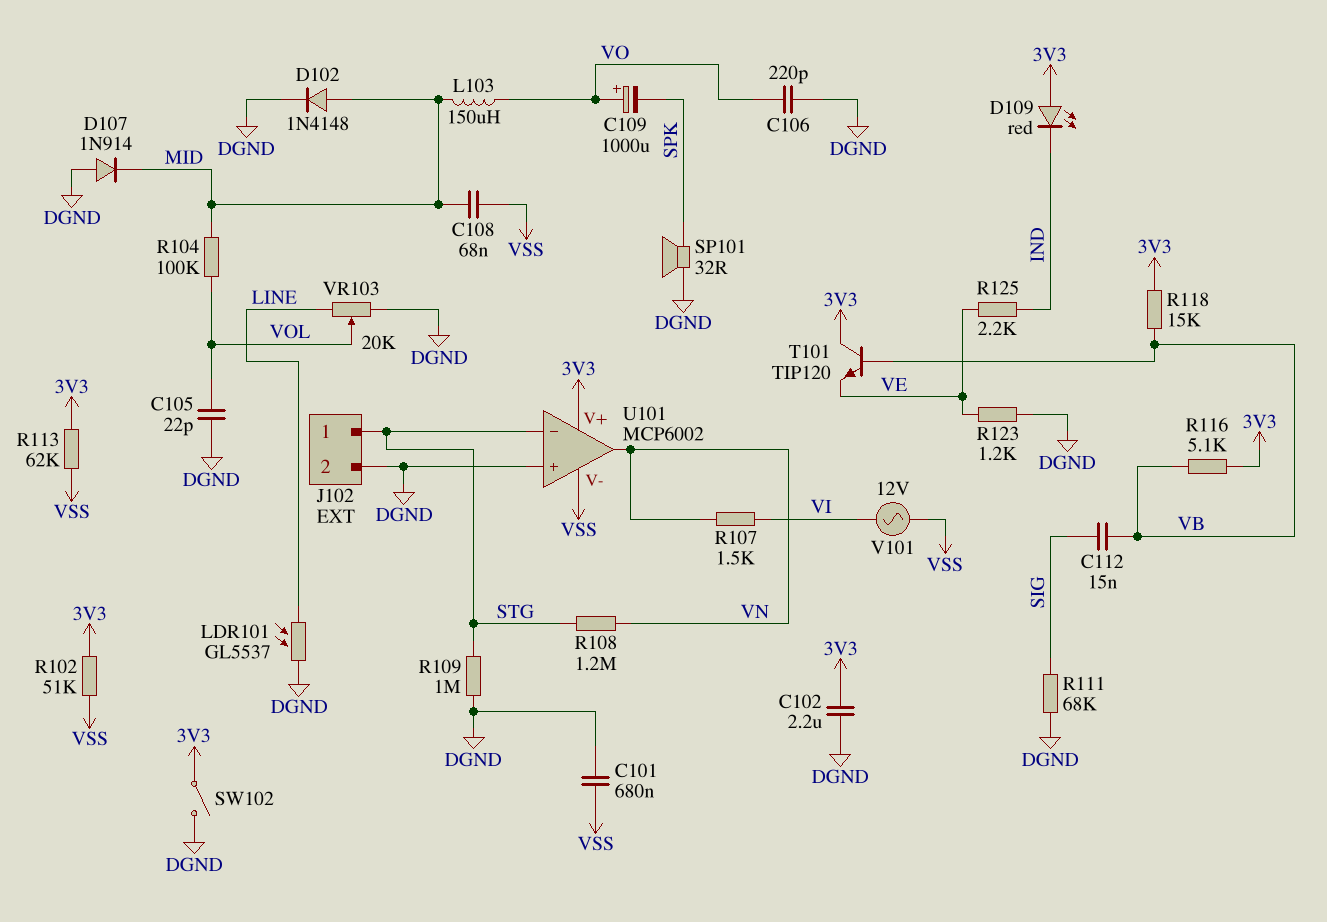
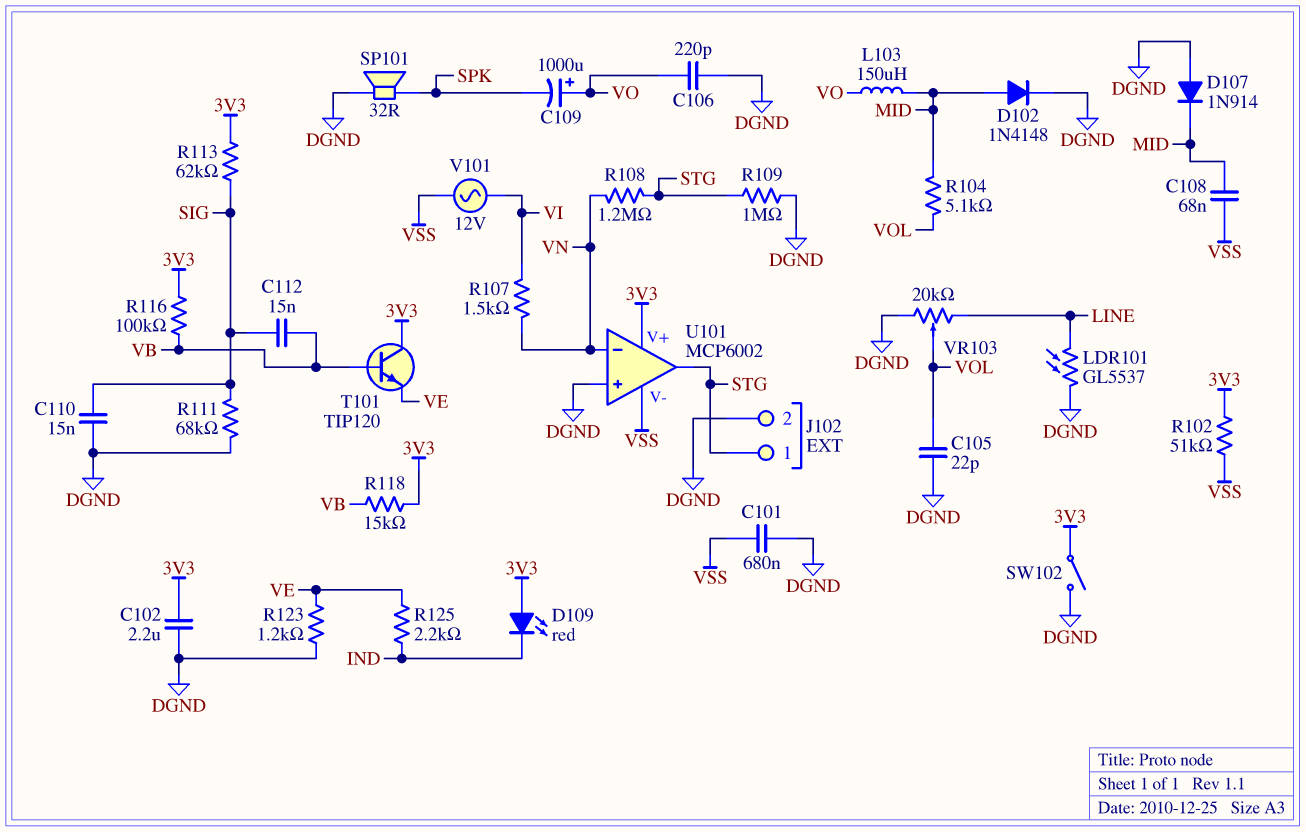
C110: none -> 15nF (DGND, SIG)
R104: 100k (MID, VOL) -> 5.1k (MID, VOL)
R113: 62k (3V3, VSS) -> 62k (3V3, SIG)
R116: 5.1k (3V3, VB) -> 100k (3V3, VB)
U101 pin in-: STG -> VN
U101 pin out: VN -> STG

